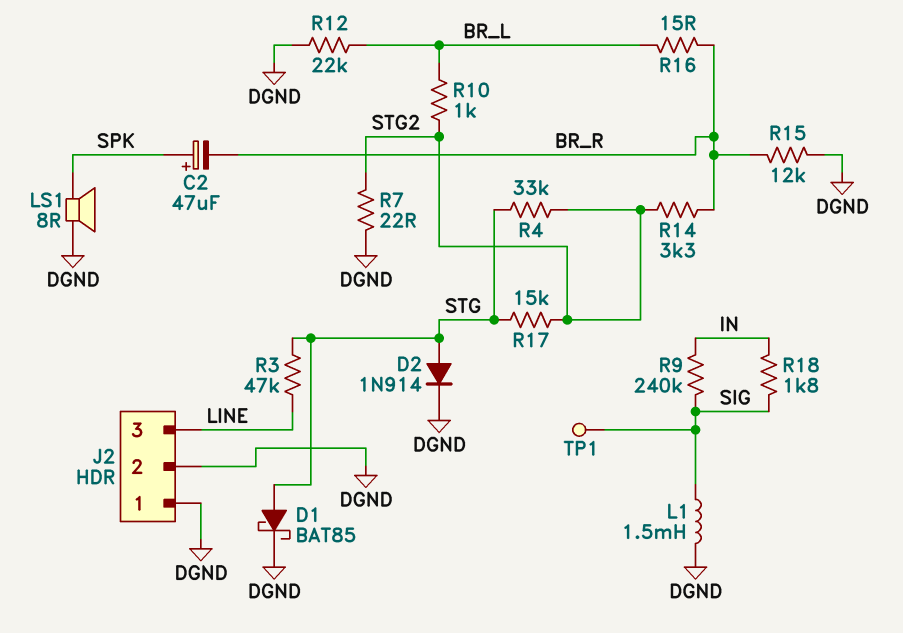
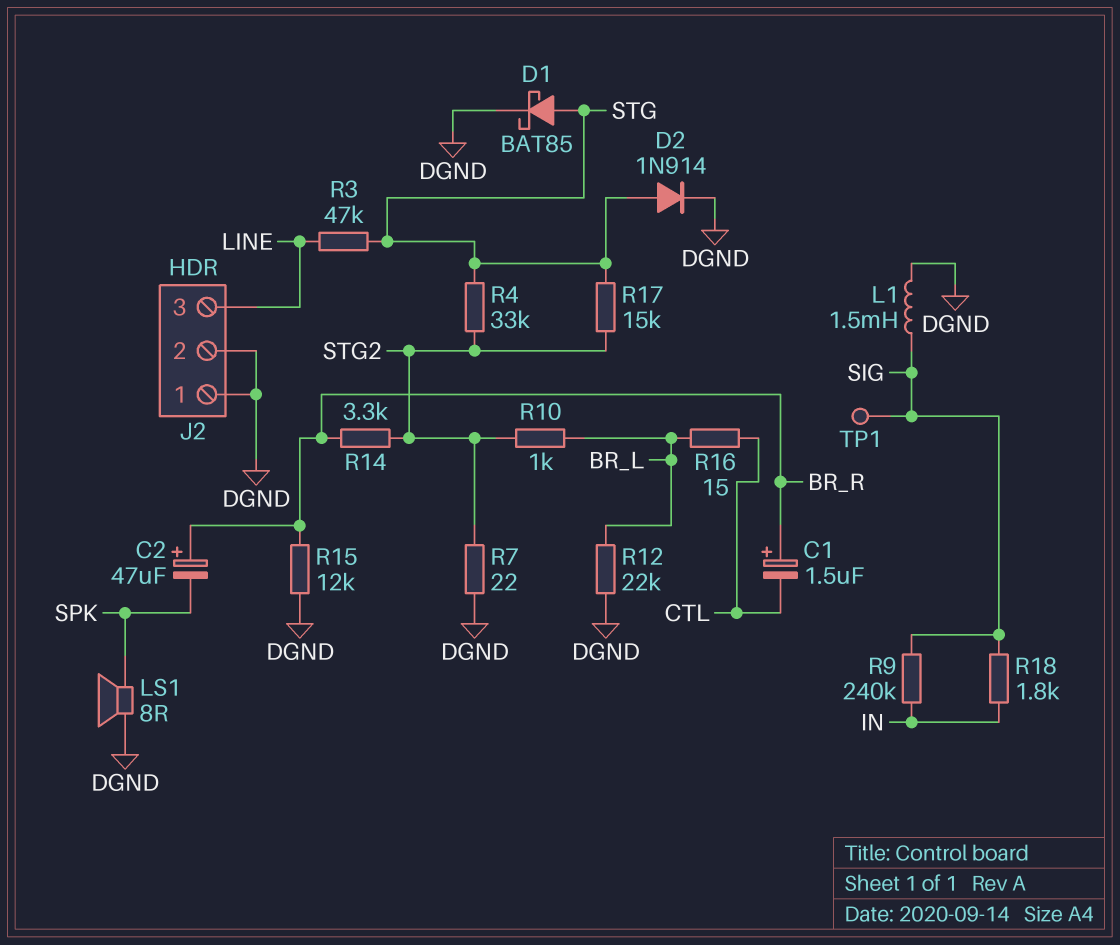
C1: none -> 1.5uF (plus BR_R, minus CTL)
C2: 47uF (plus SPK, minus BR_R) -> 47uF (plus BR_R, minus SPK)
R16: 15 (BR_L, BR_R) -> 15 (BR_L, CTL)

